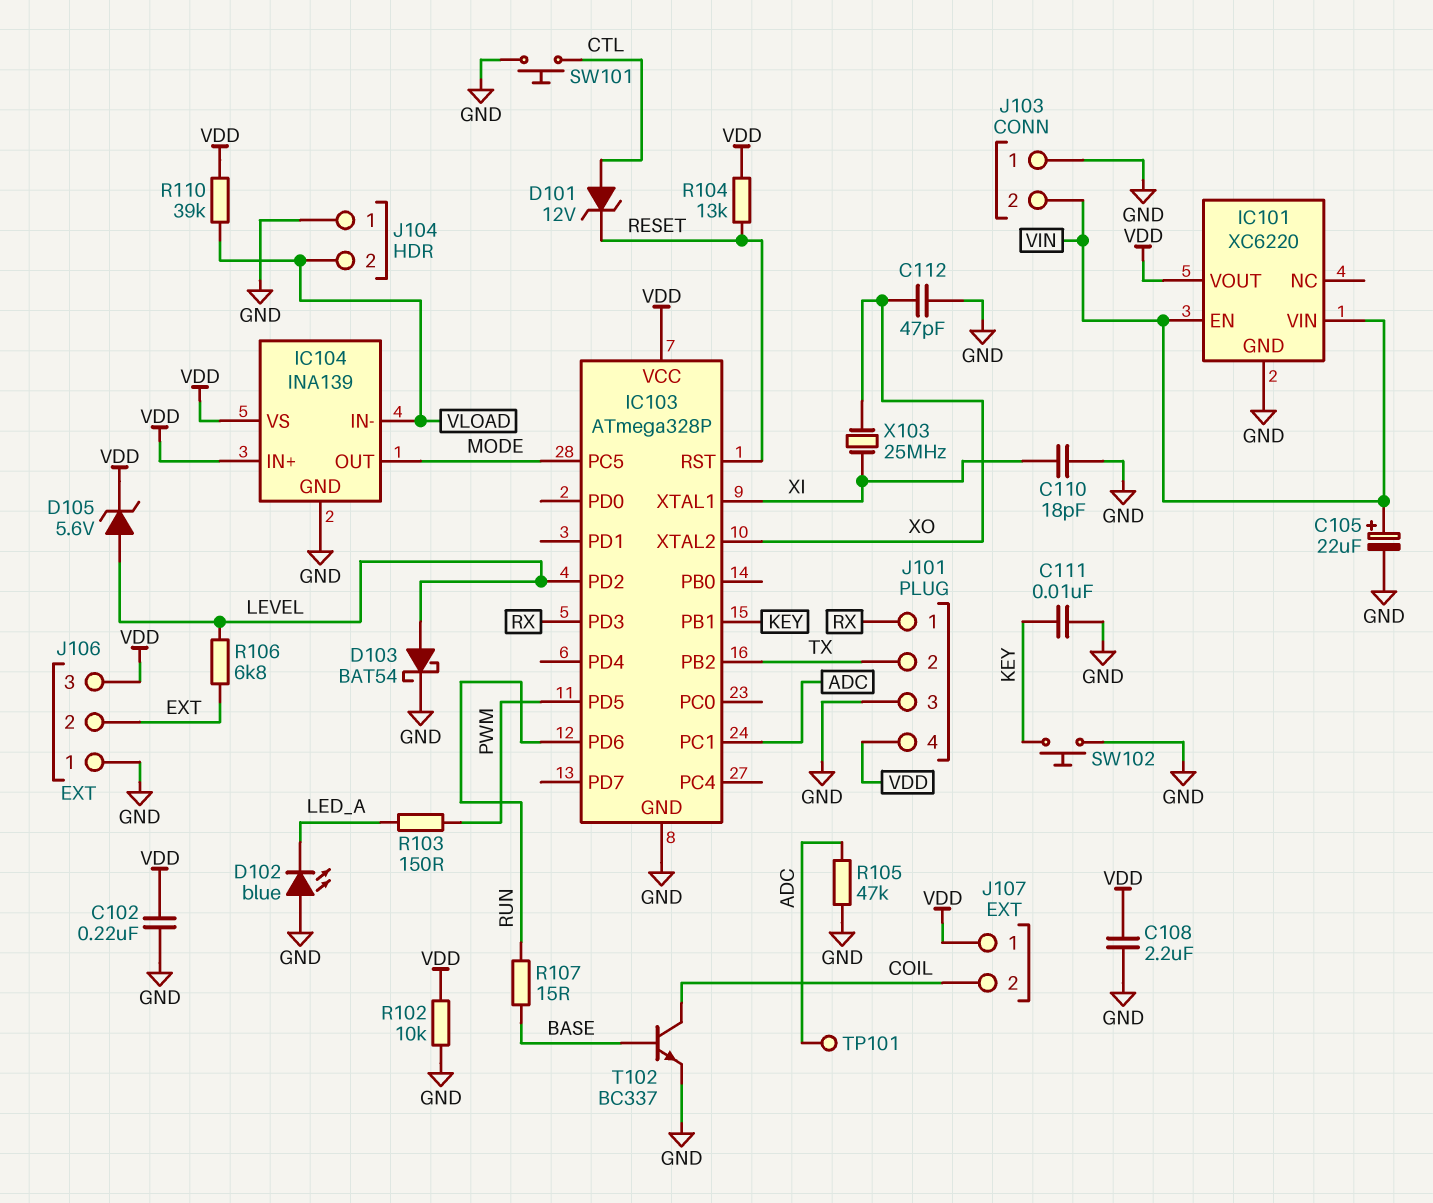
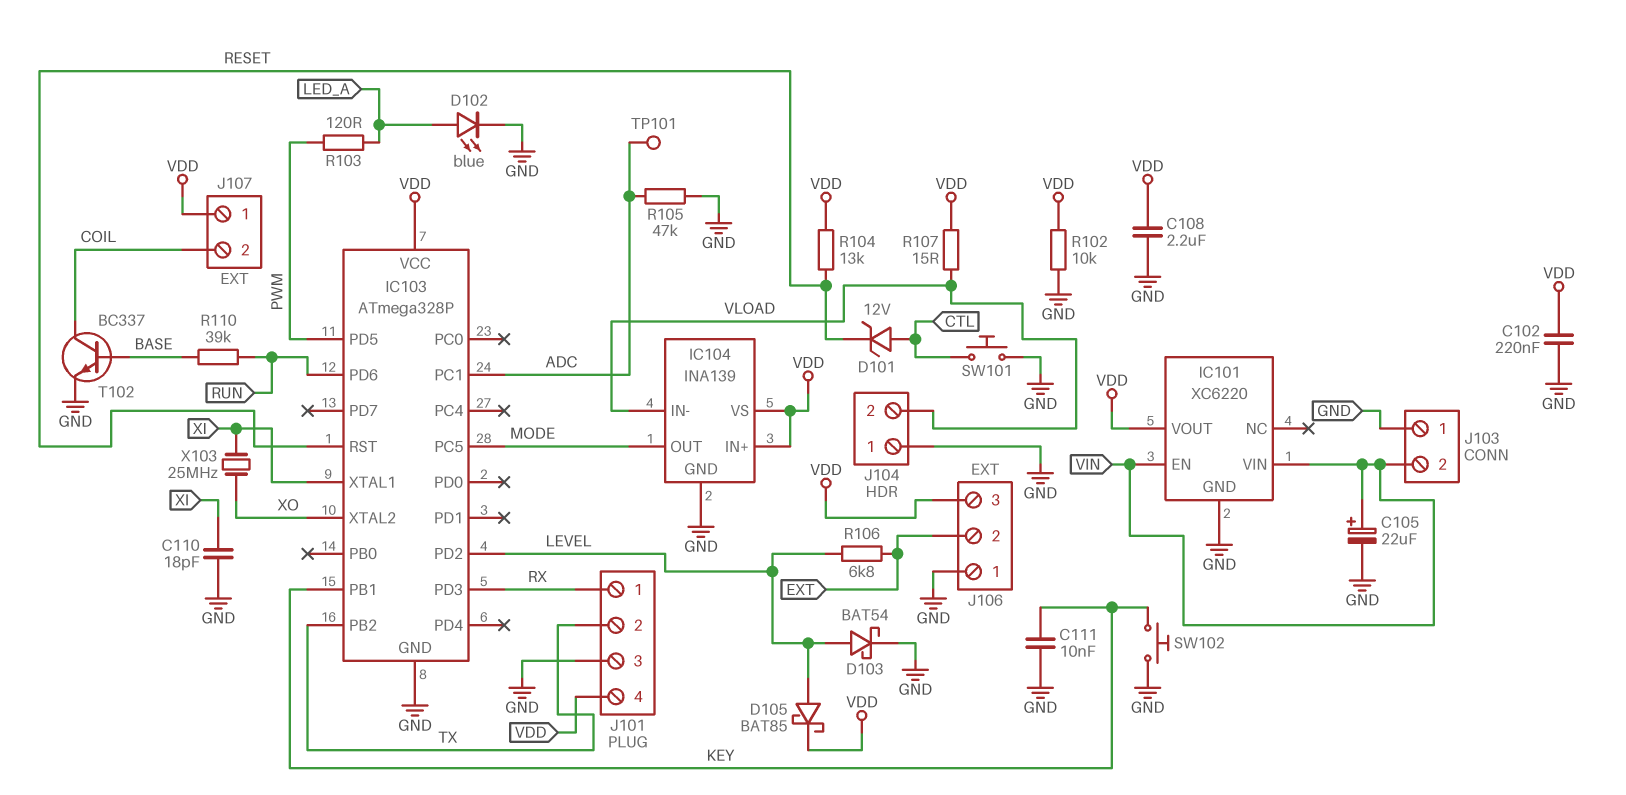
C112: 47pF (GND, XO) -> none
D102: LED blue (A GND, K LED_A) -> LED blue (A LED_A, K GND)
D105: zener 5.6V (A LEVEL, K VDD) -> schottky BAT85 (A LEVEL, K VDD)
R103: 150 (LED_A, PWM) -> 120 (LED_A, PWM)
R107: 15 (BASE, RUN) -> 15 (VDD, VLOAD)
R110: 39k (VDD, VLOAD) -> 39k (BASE, RUN)

